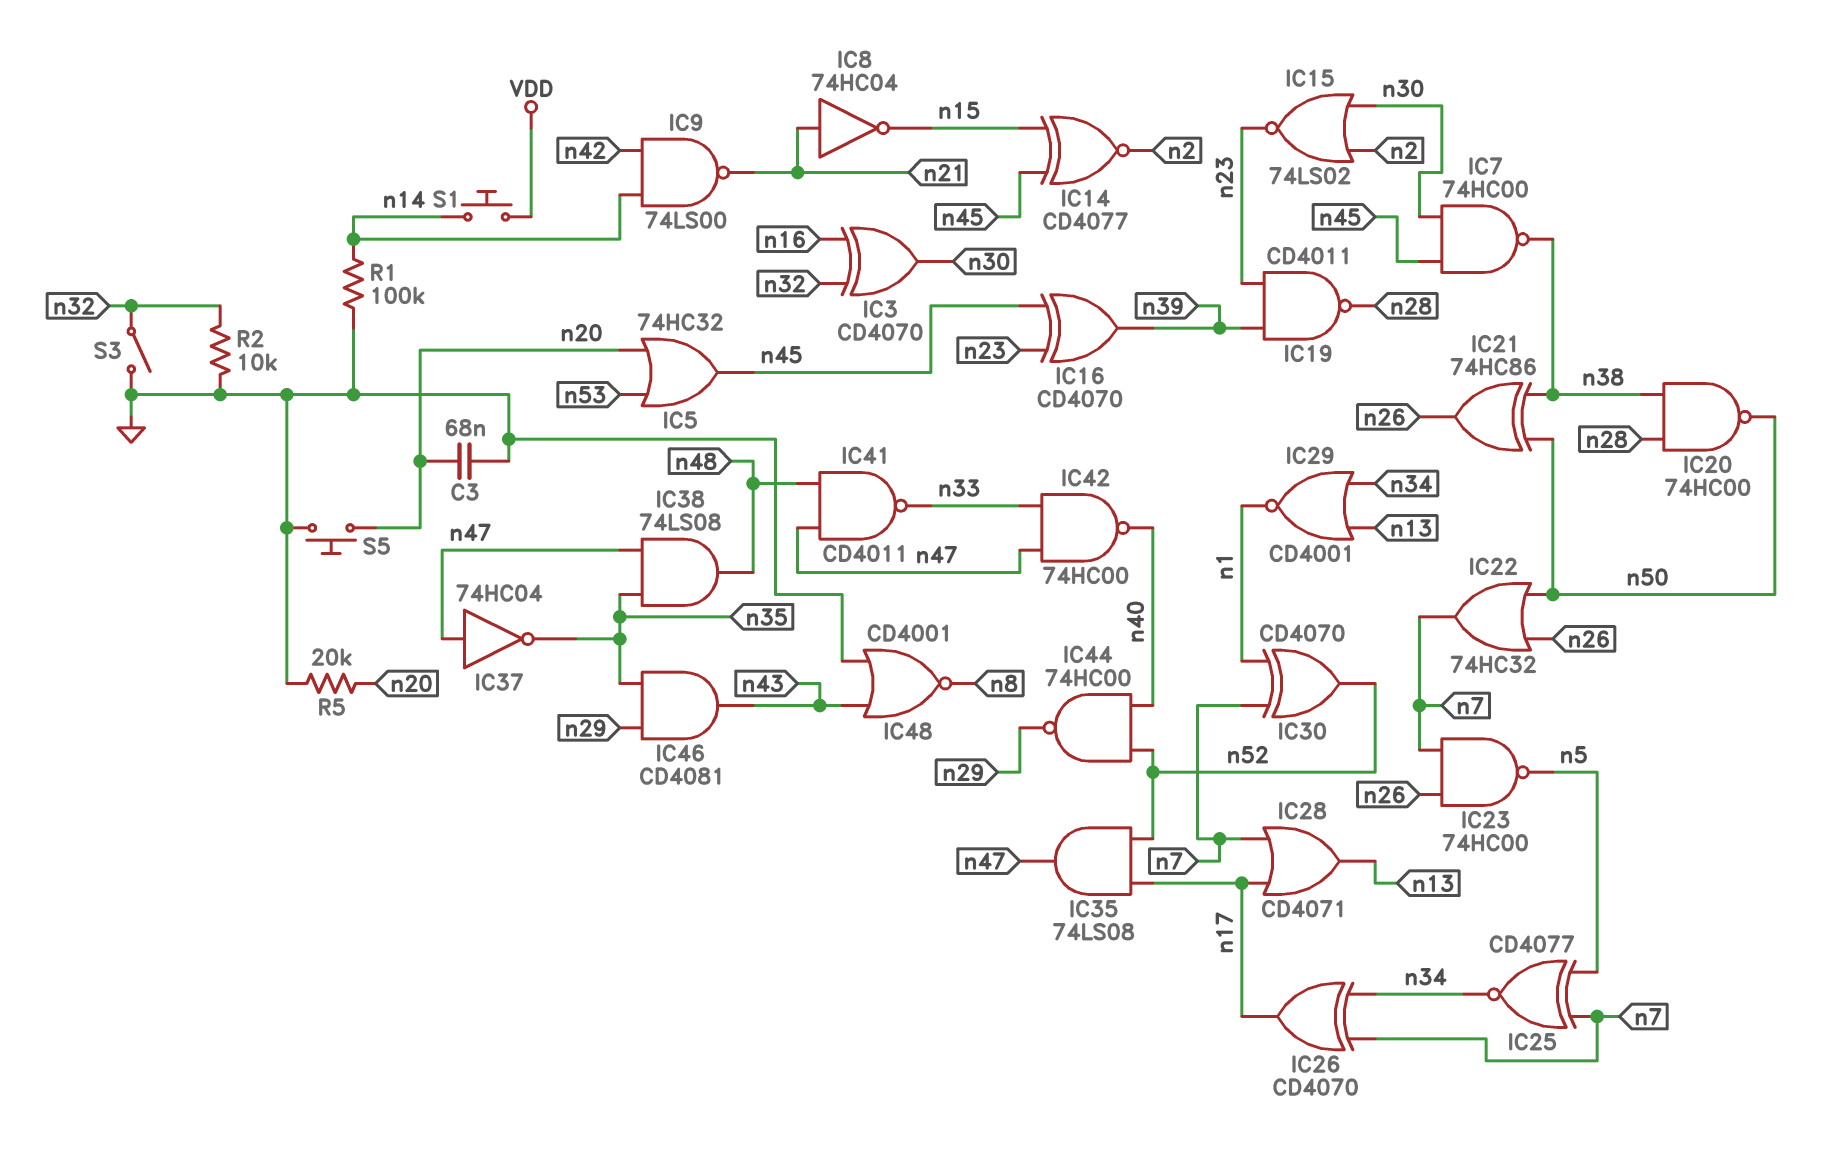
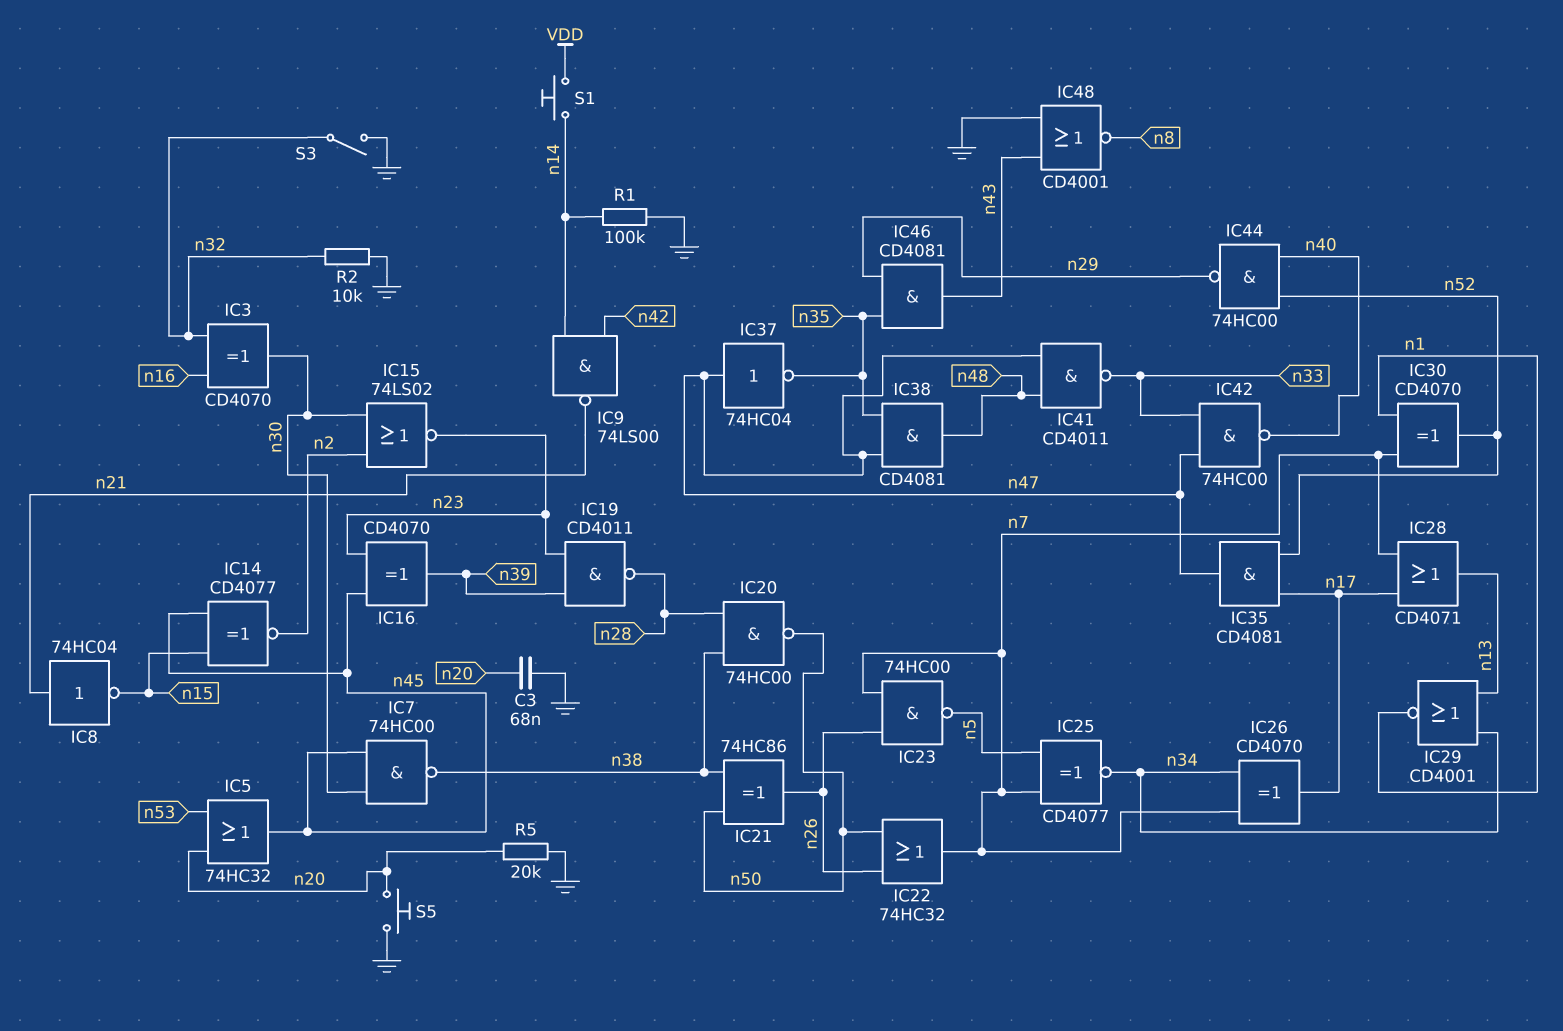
IC35: AND 74LS08 (in n17, in n52, out n47) -> AND CD4081 (in n17, in n52, out n47)
IC38: AND 74LS08 (in n35, in n47, out n48) -> AND CD4081 (in n35, in n47, out n48)

